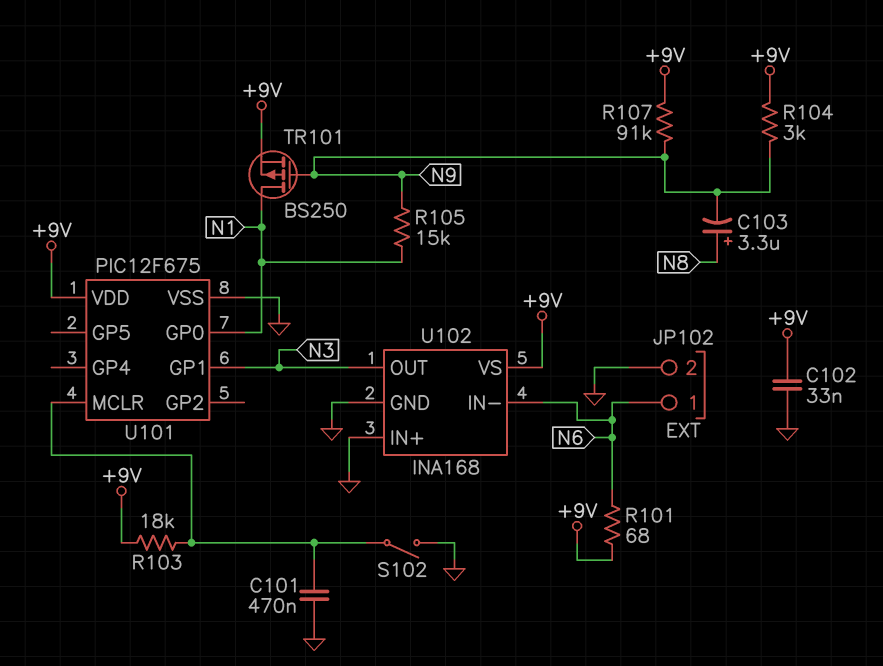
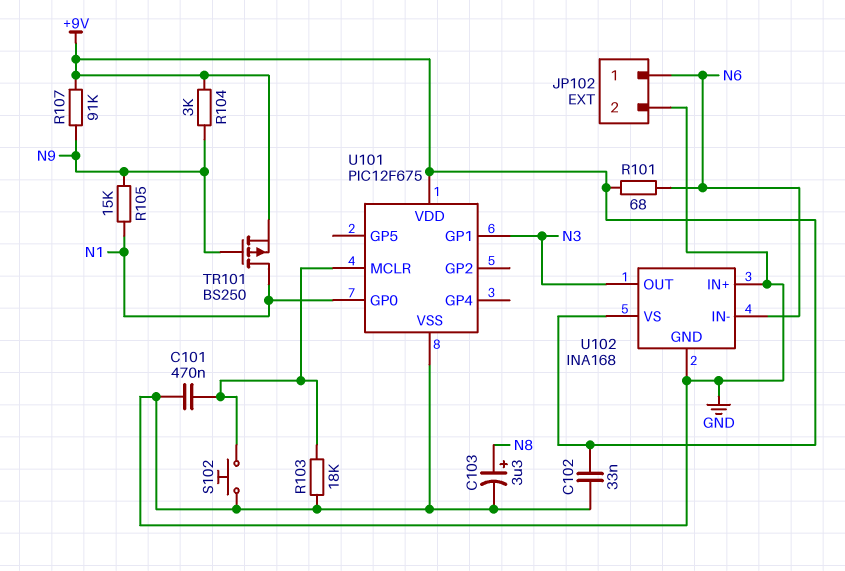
C103: 3.3uF (plus N8, minus N9) -> 3.3uF (plus N8, minus GND)
R103: 18k (+9V, U101/MCLR) -> 18k (GND, U101/MCLR)
S102: switch (GND, U101/MCLR) -> button (GND, U101/MCLR)

